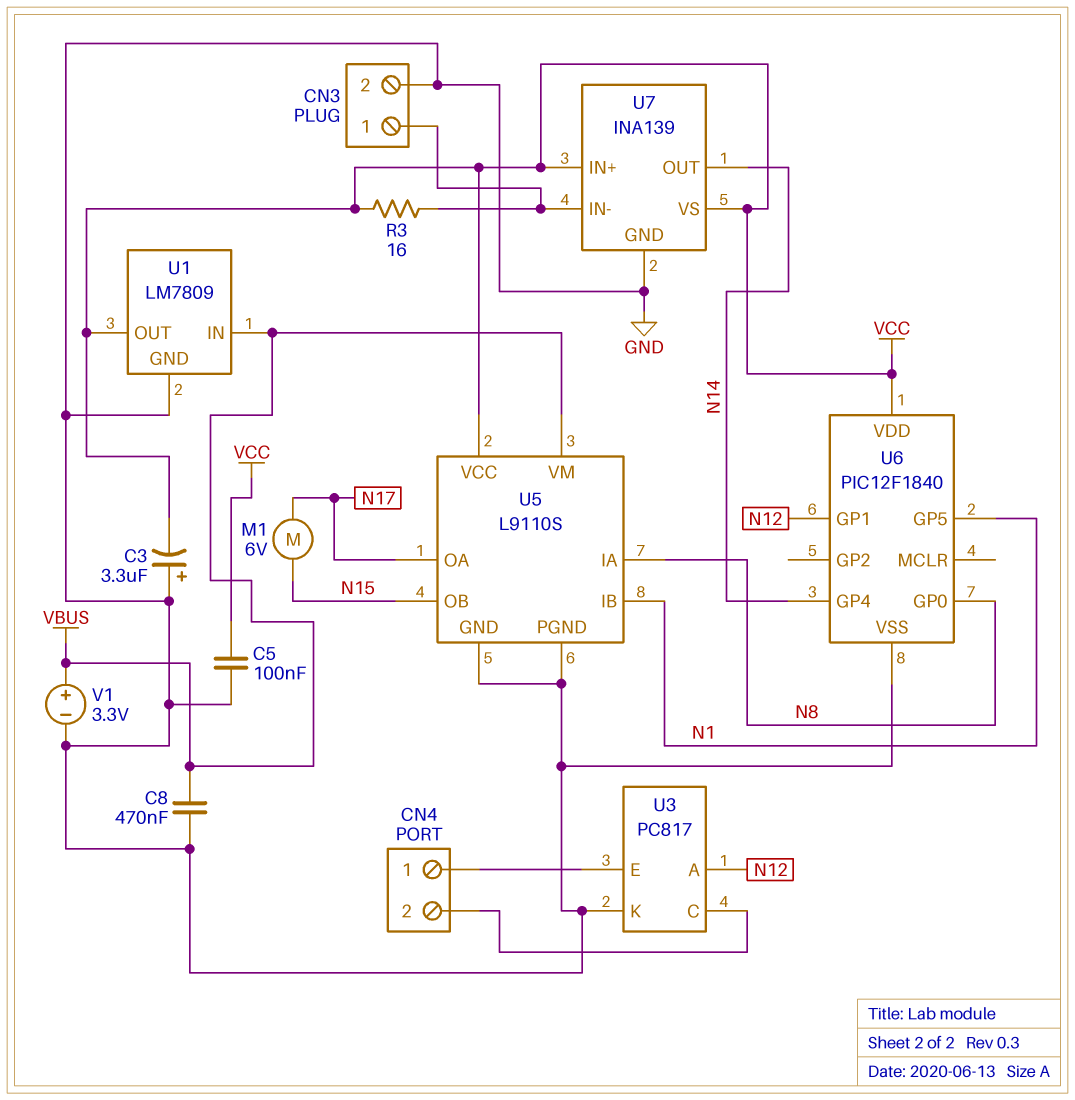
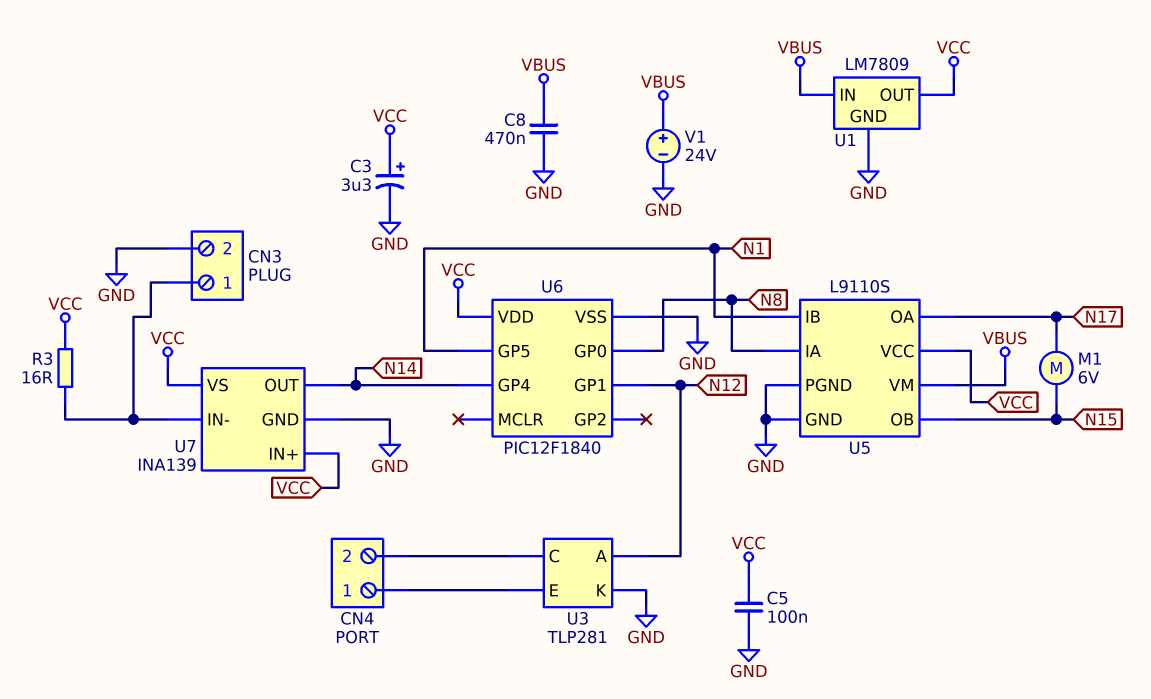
C3: 3.3uF (plus GND, minus VCC) -> 3.3uF (plus VCC, minus GND)
U3: PC817 -> TLP281
V1: 3.3V (plus VBUS, minus GND) -> 24V (plus VBUS, minus GND)

